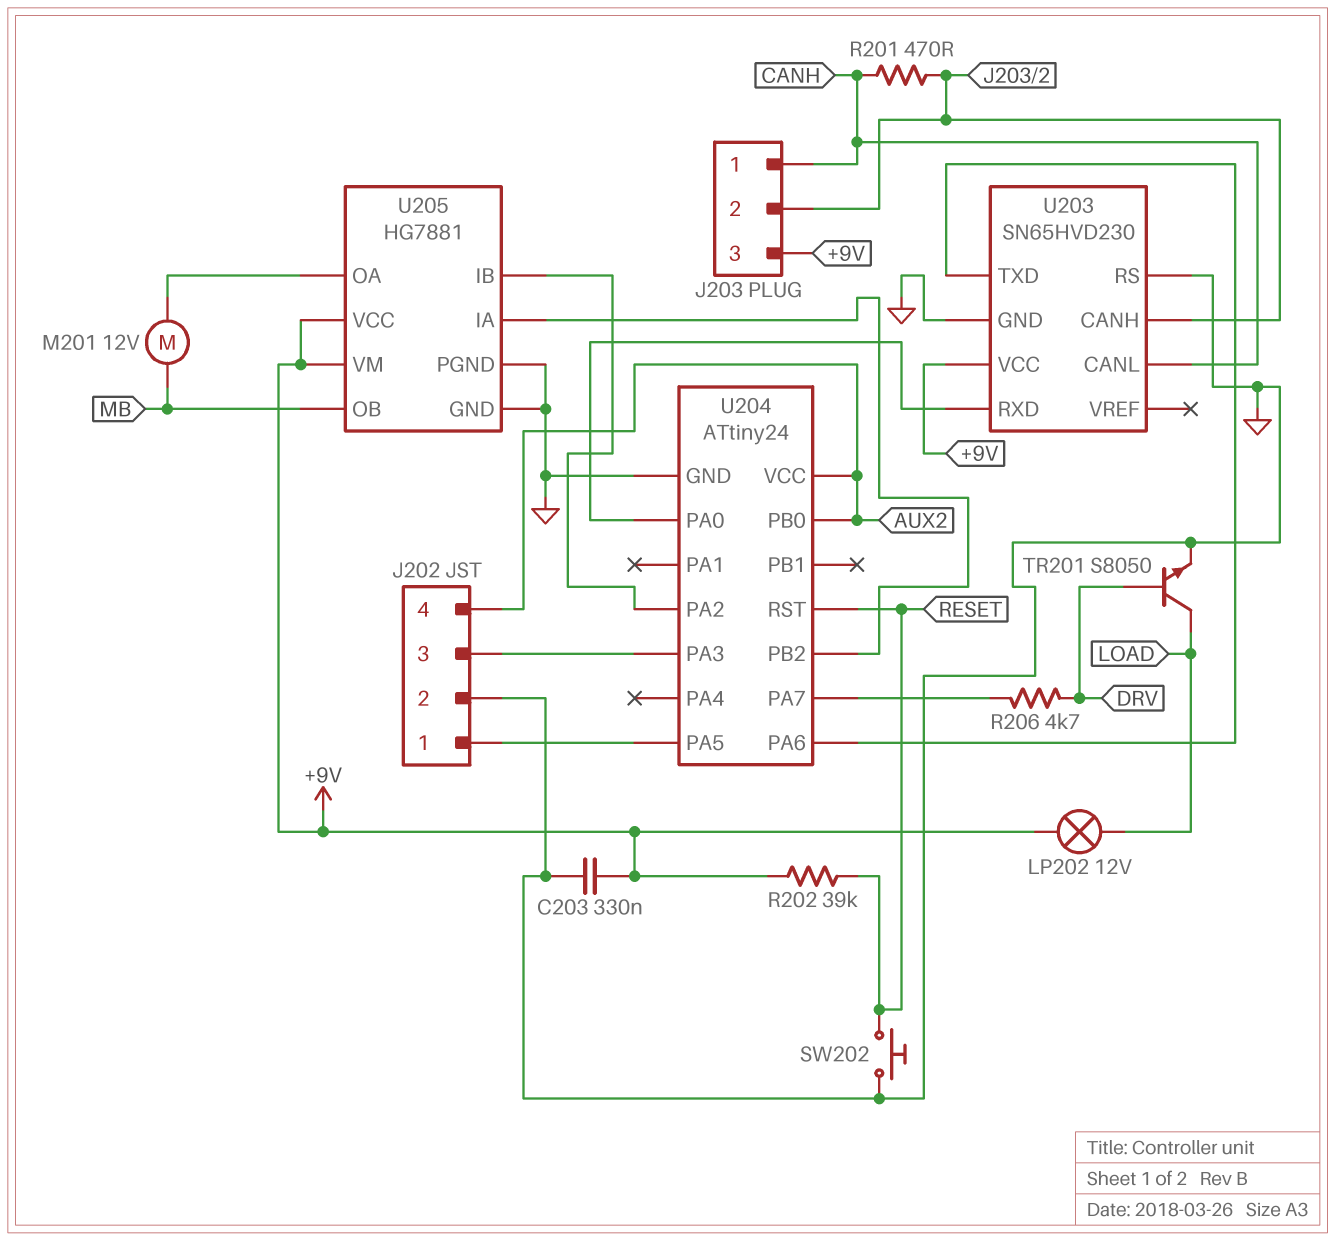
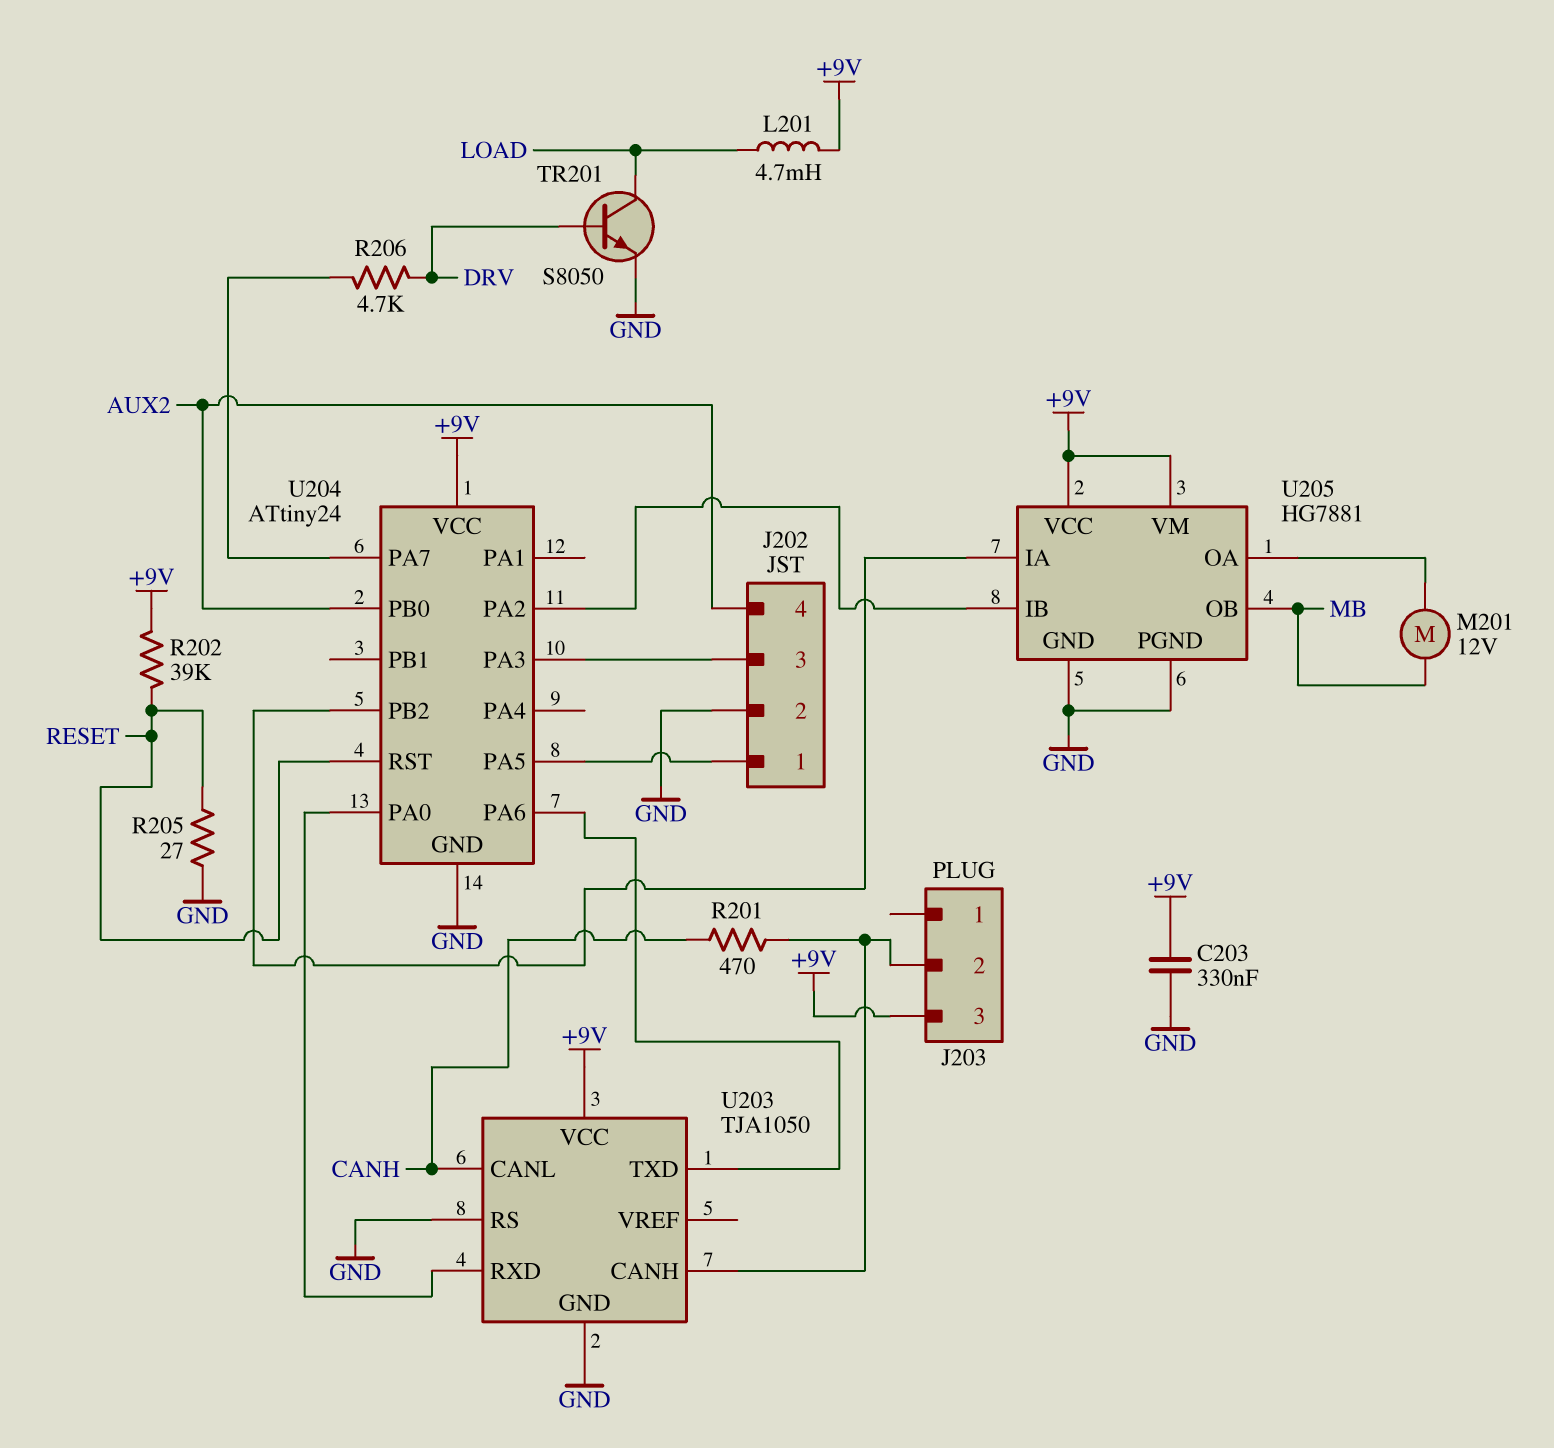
J203 pin 1: CANH -> none
L201: none -> 4.7mH (+9V, LOAD)
LP202: lamp 12V (+9V, LOAD) -> none
R205: none -> 27 (GND, RESET)
SW202: button (GND, RESET) -> none
U203: SN65HVD230 -> TJA1050
U204 pin VCC: AUX2 -> +9V

